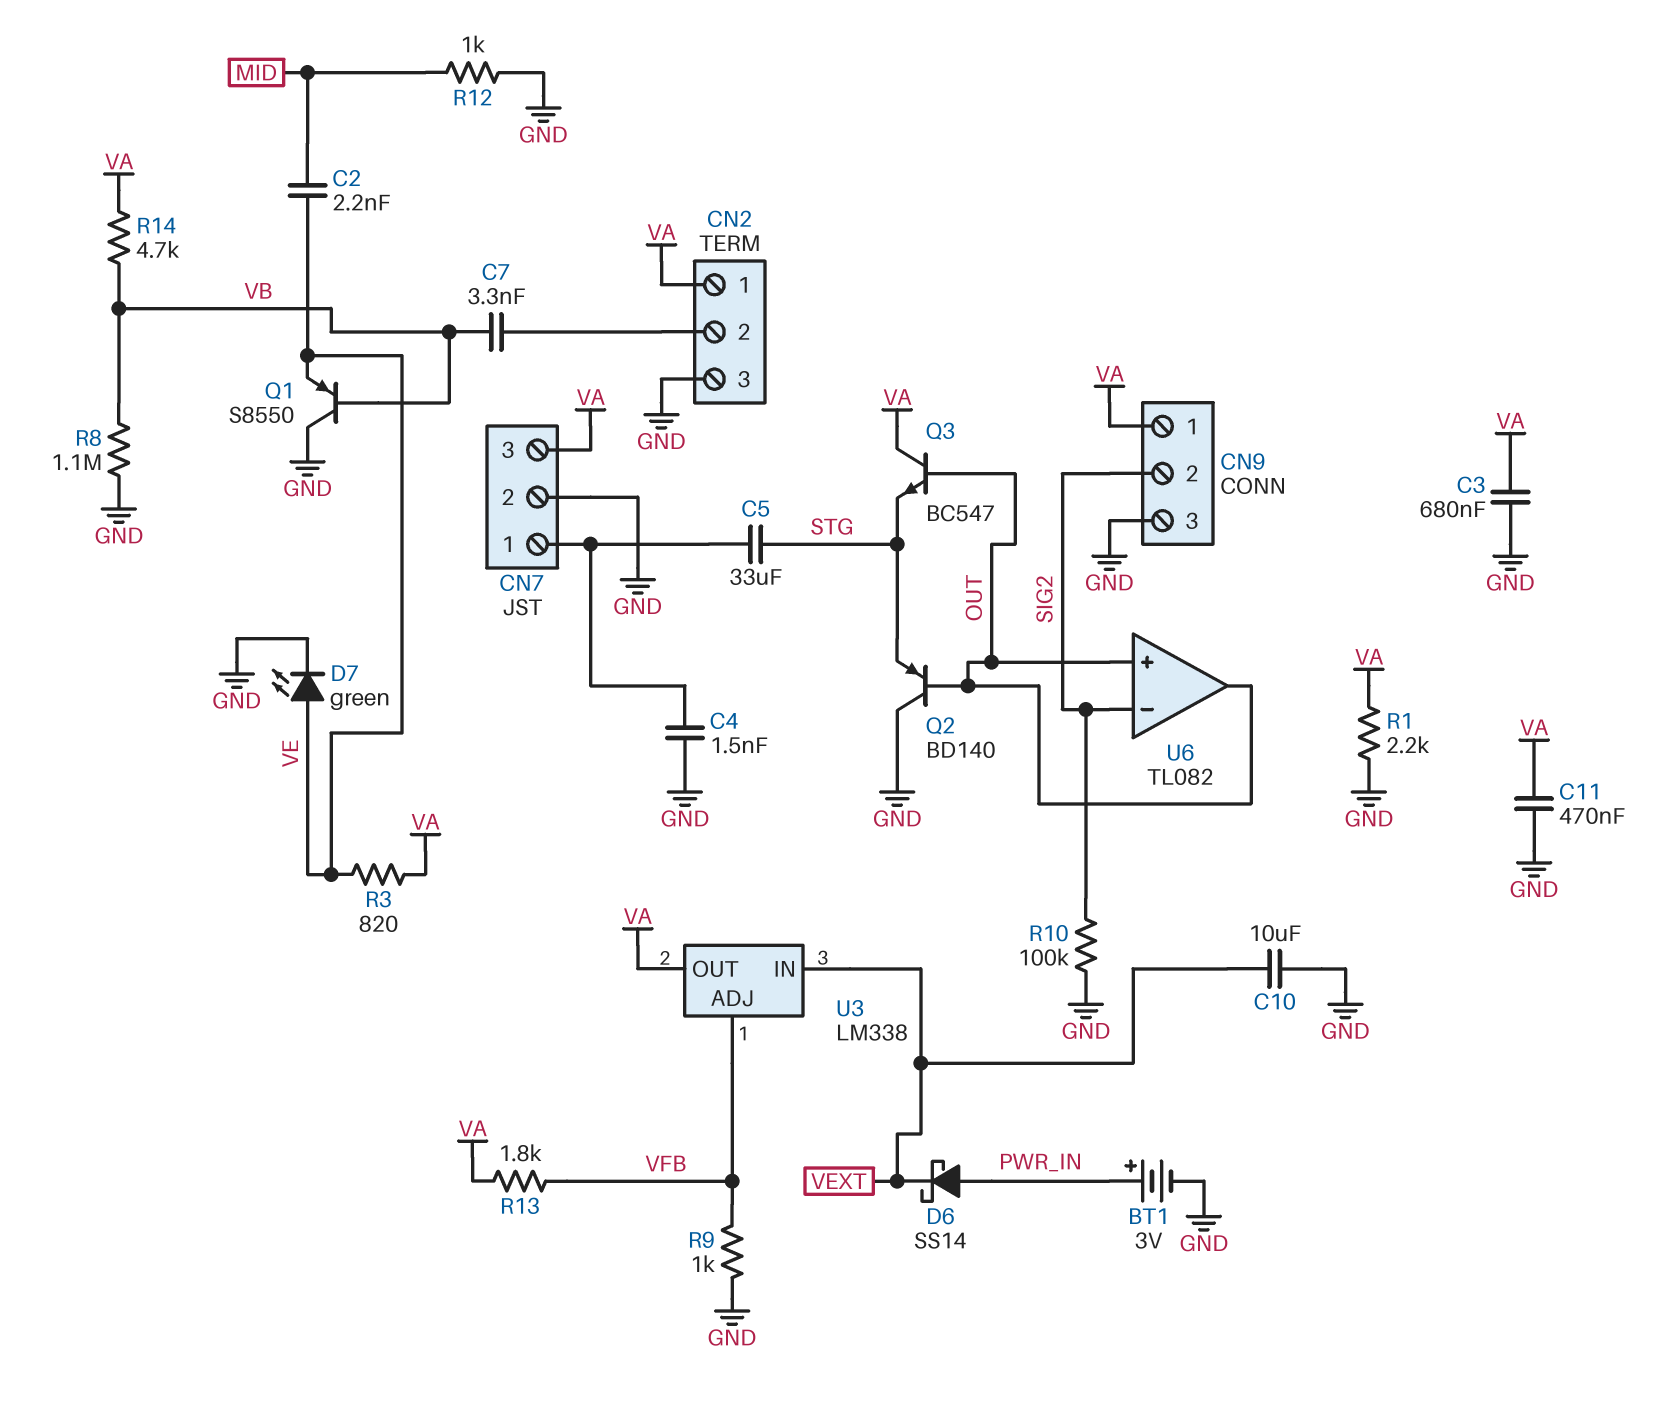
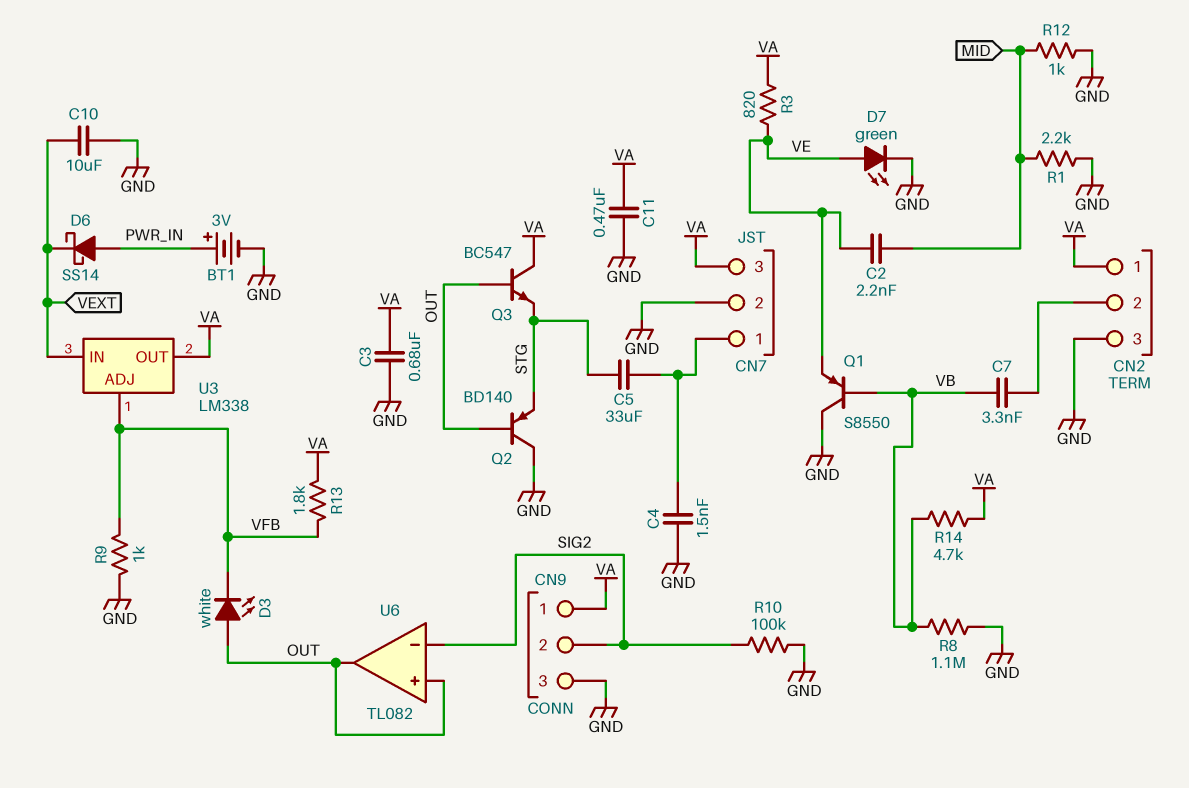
D3: none -> LED white (A OUT, K VFB)
R1: 2.2k (GND, VA) -> 2.2k (GND, MID)

